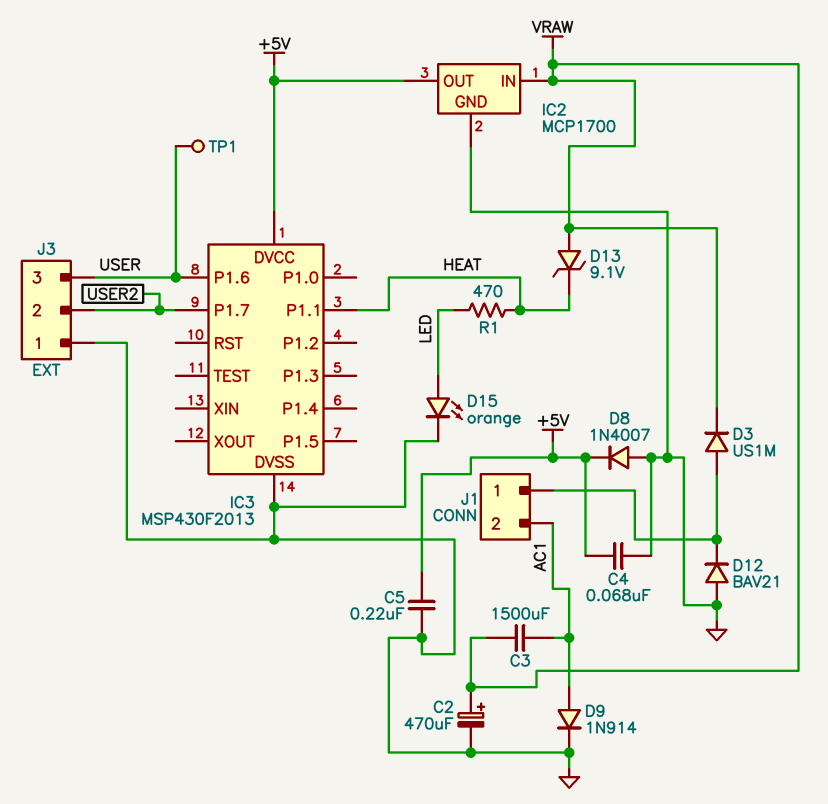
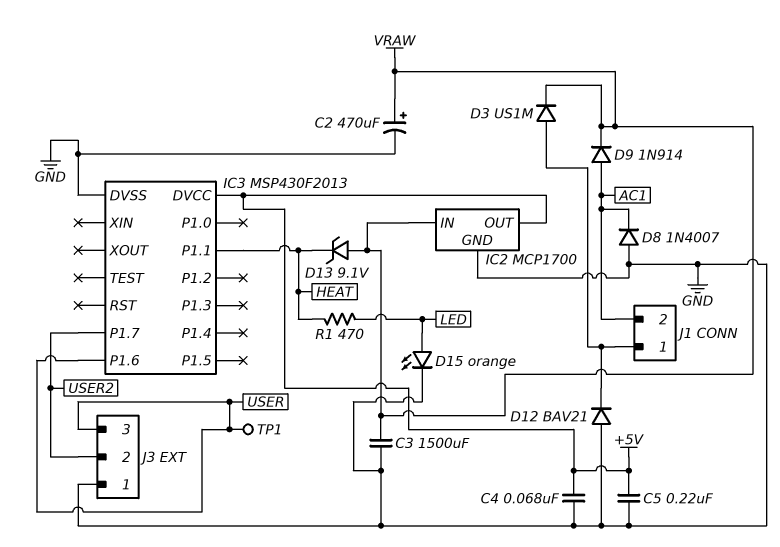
C3: 1500uF (AC1, VRAW) -> 1500uF (GND, VRAW)
D8: diode 1N4007 (A GND, K +5V) -> diode 1N4007 (A GND, K AC1)
D9: diode 1N914 (A AC1, K GND) -> diode 1N914 (A AC1, K VRAW)

